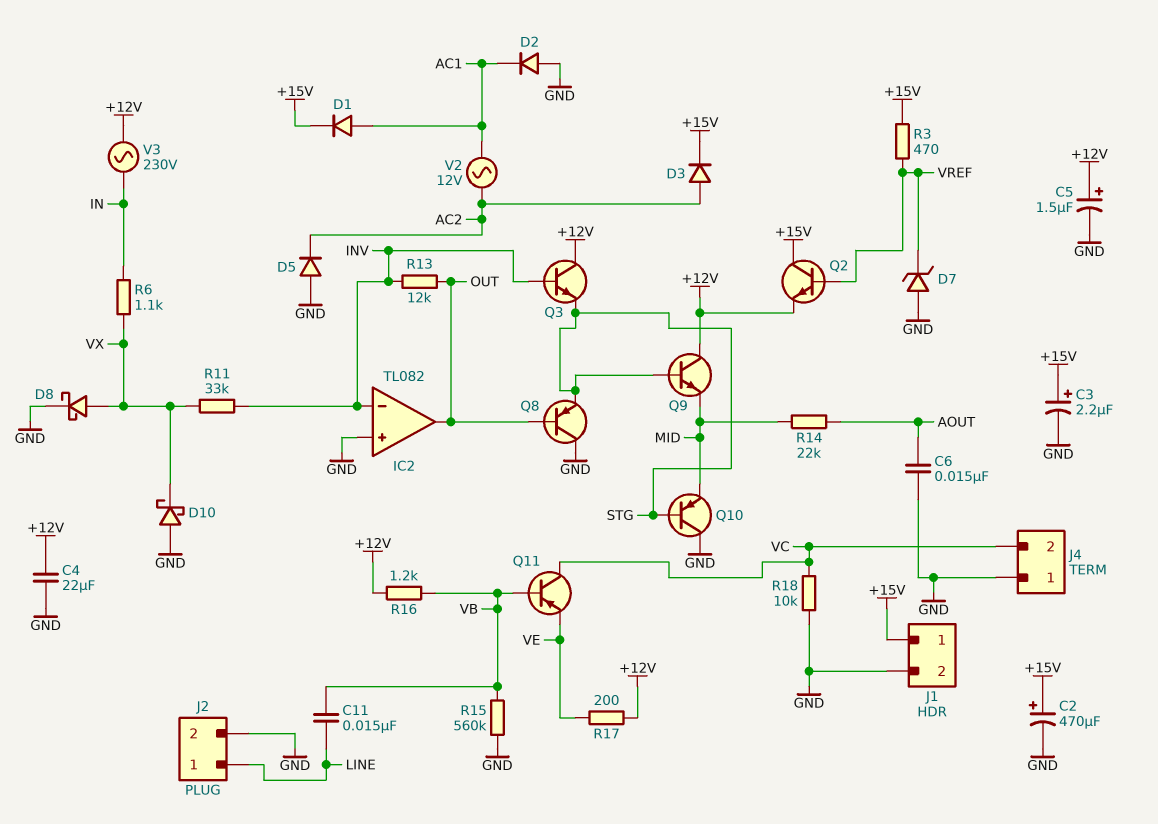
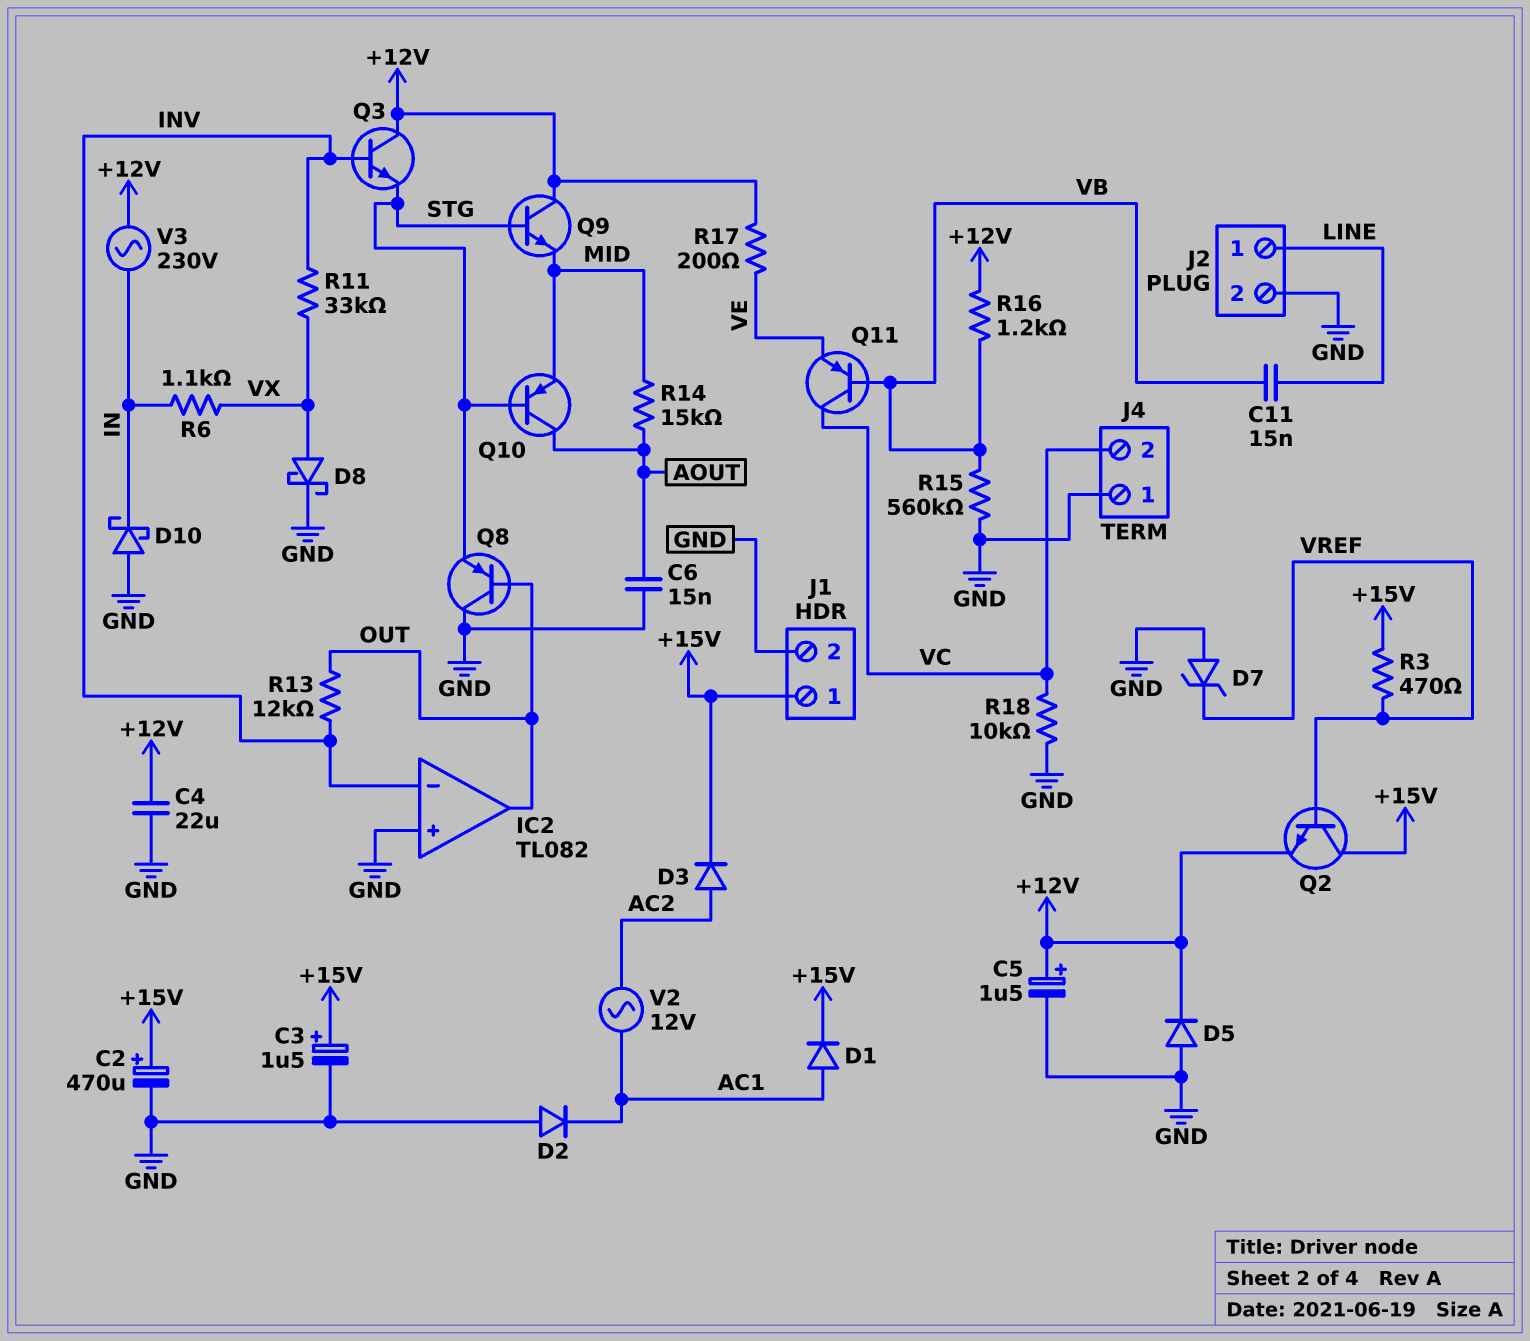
C3: 2.2uF (plus +15V, minus GND) -> 1.5uF (plus +15V, minus GND)
D5: diode (A GND, K AC2) -> diode (A GND, K +12V)
D10: schottky (A GND, K VX) -> schottky (A GND, K IN)
Q10: PNP (B STG, C GND, E MID) -> PNP (B STG, C AOUT, E MID)
R14: 22k (AOUT, MID) -> 15k (AOUT, MID)

